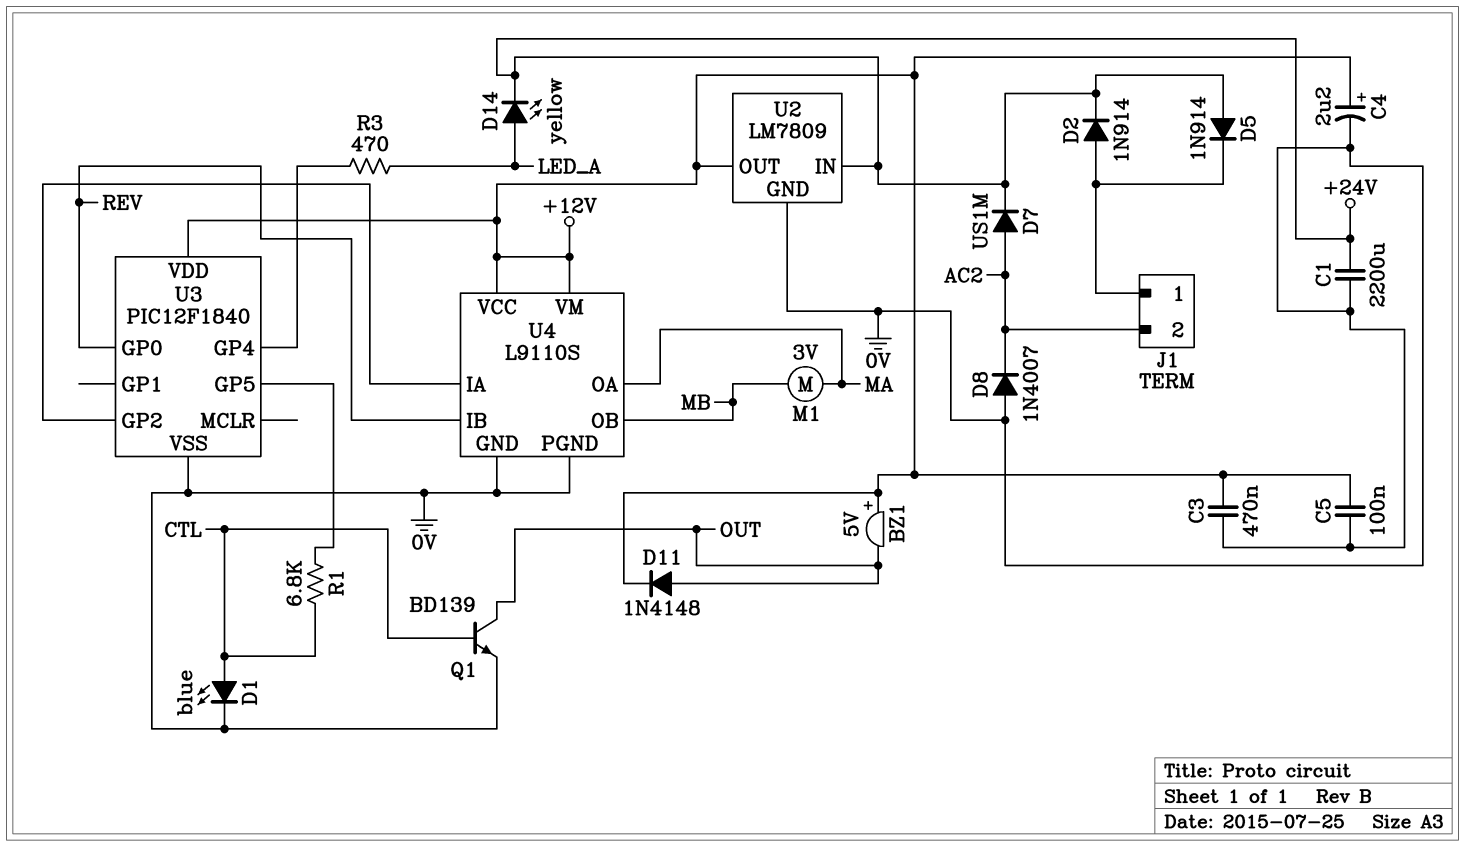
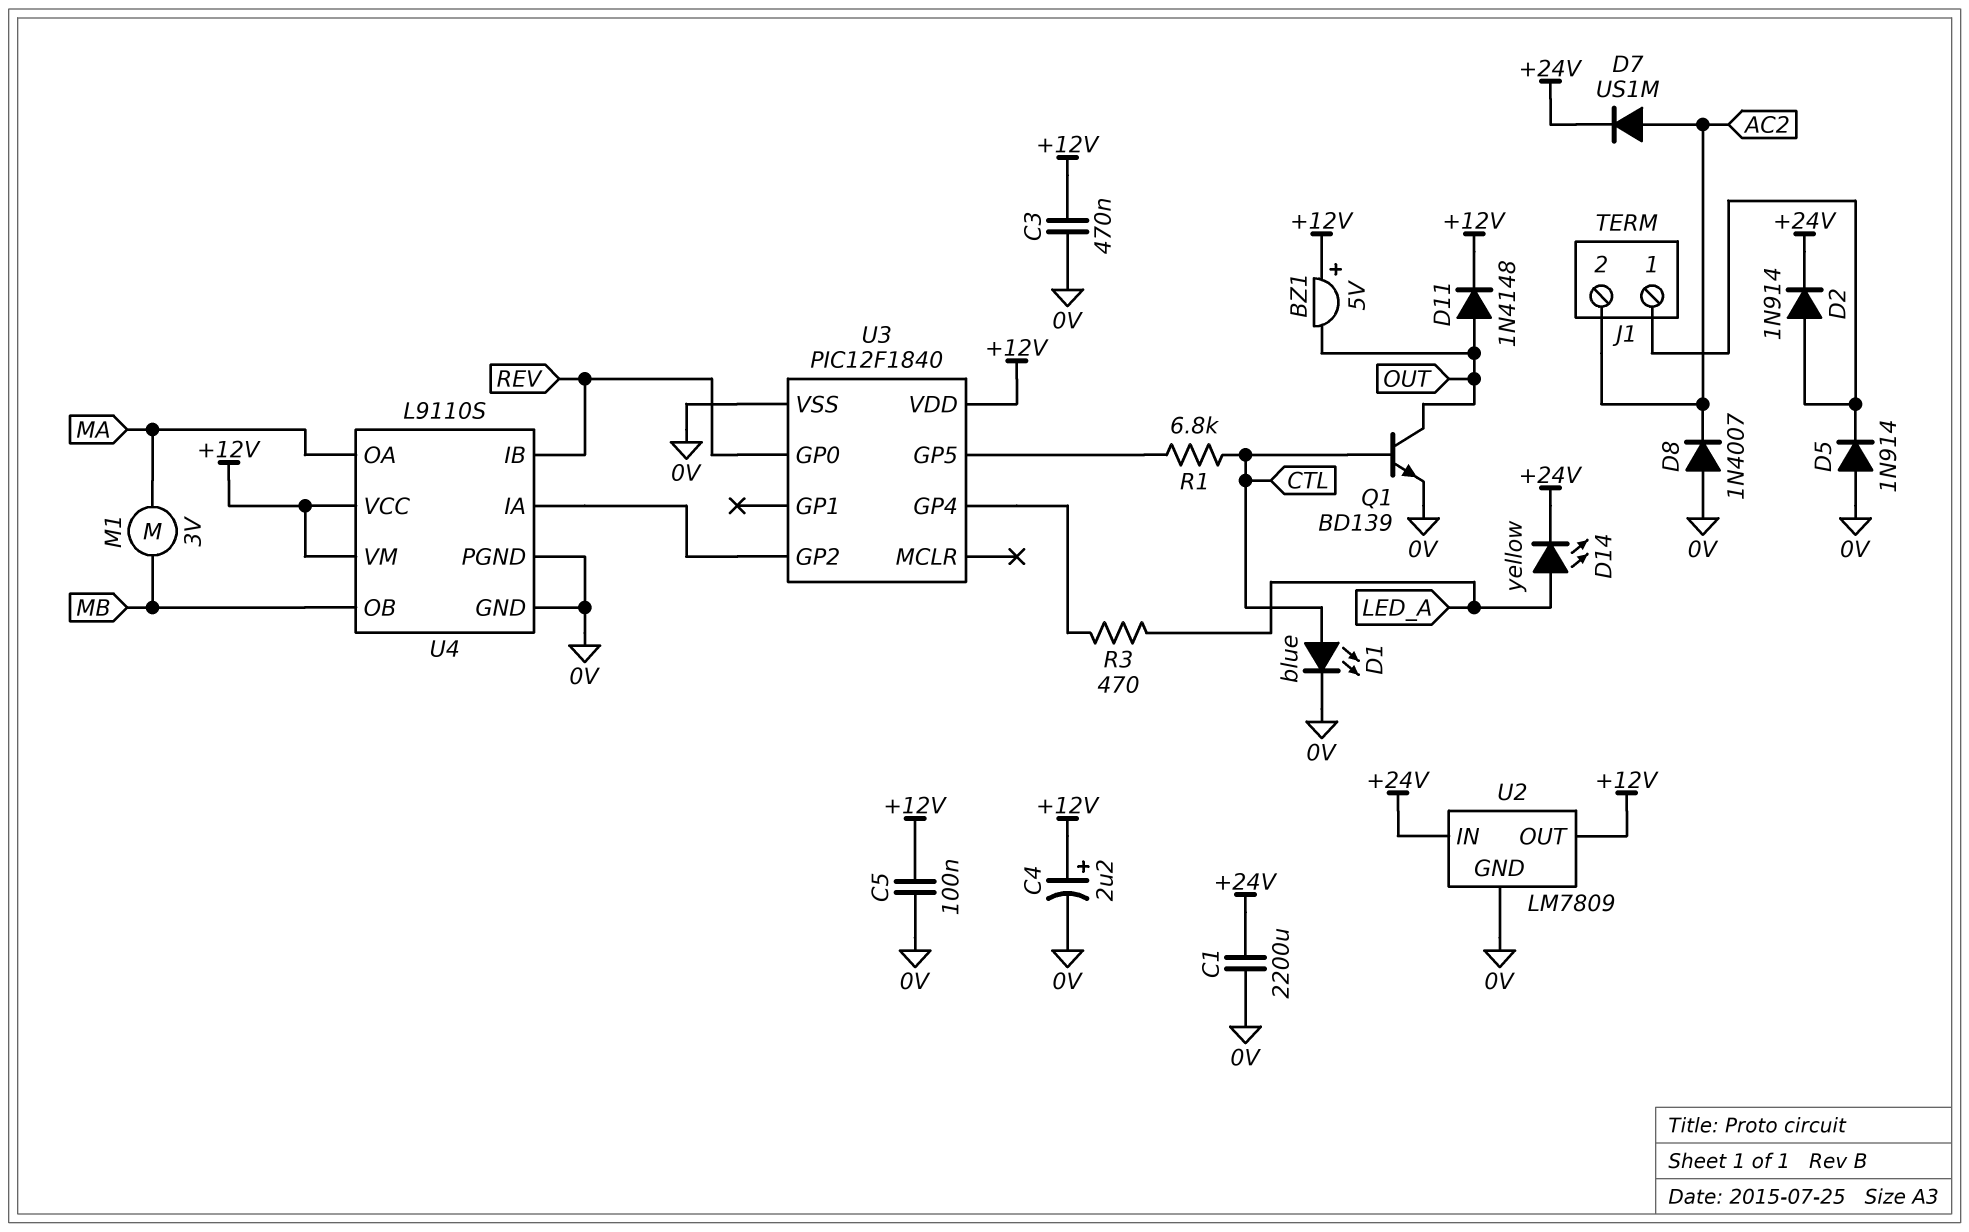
D5: diode 1N914 (A +24V, K J1/1) -> diode 1N914 (A 0V, K J1/1)

